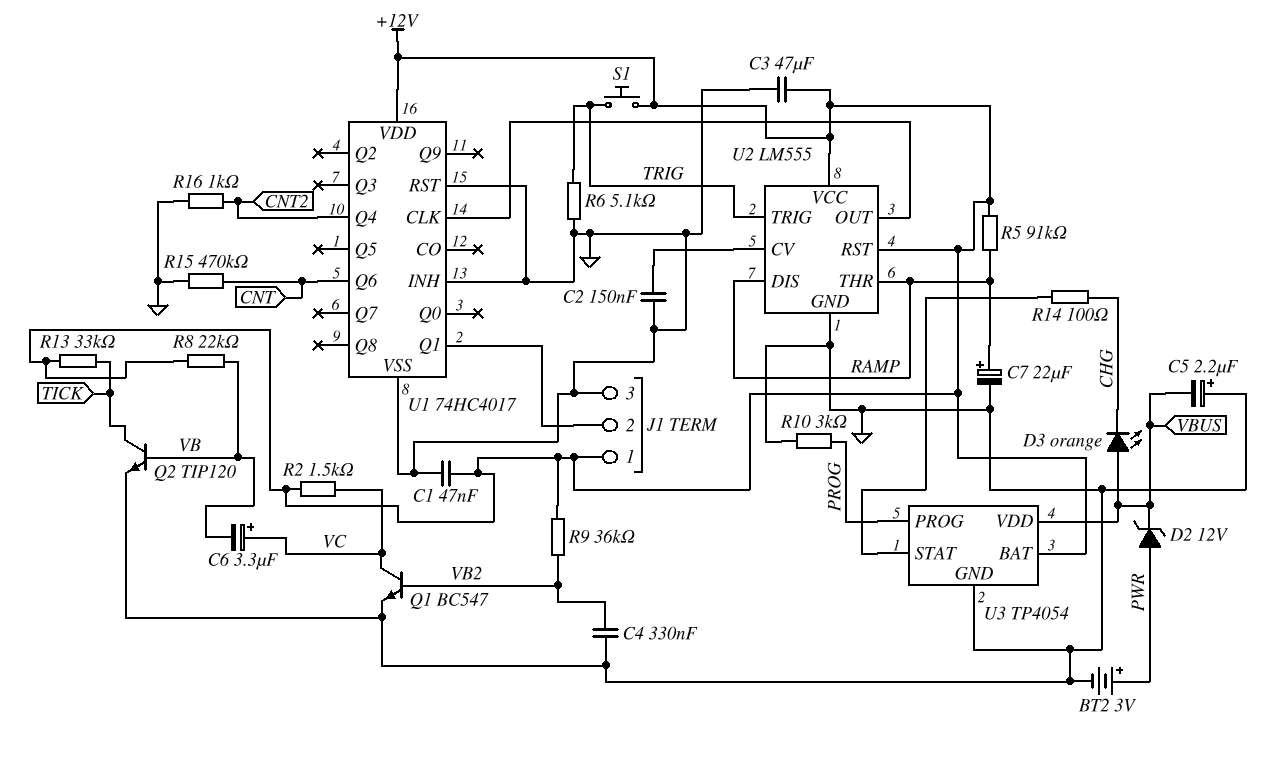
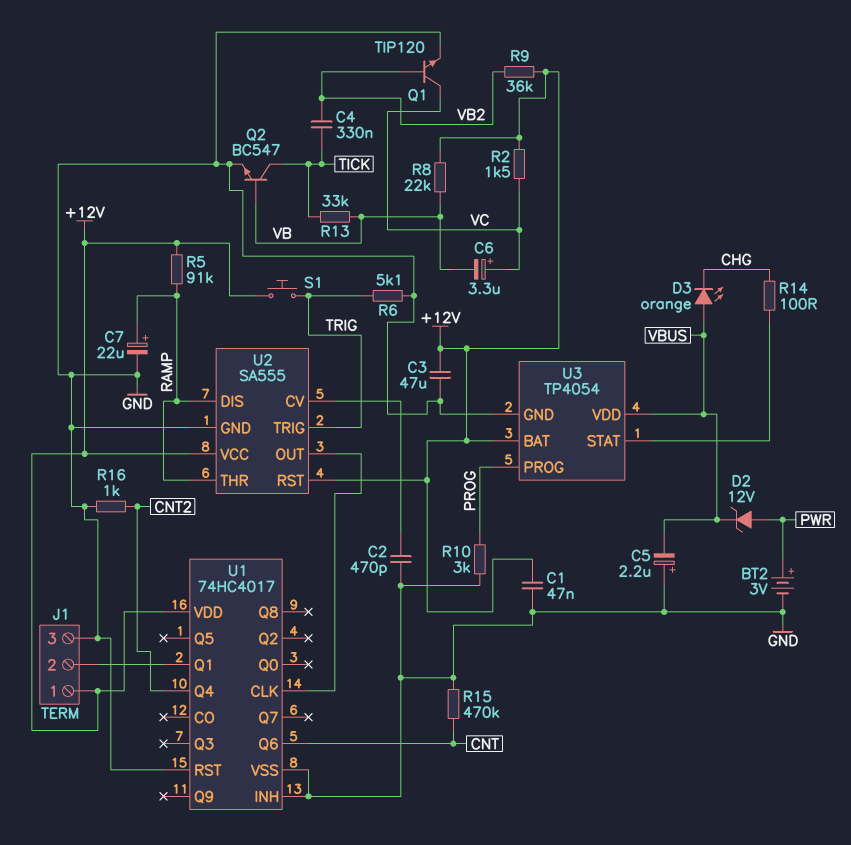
C2: 150nF (GND, U2/CV) -> 470pF (GND, U2/CV)
C4: 330nF (GND, VB2) -> 330nF (TICK, VB2)
Q1: NPN BC547 (B VB2, C VC, E GND) -> NPN TIP120 (B VB2, C VC, E GND)
Q2: NPN TIP120 (B VB, C TICK, E GND) -> NPN BC547 (B VB, C TICK, E GND)
R13: 33k (+12V, TICK) -> 33k (TICK, VB)
U2: LM555 -> SA555

